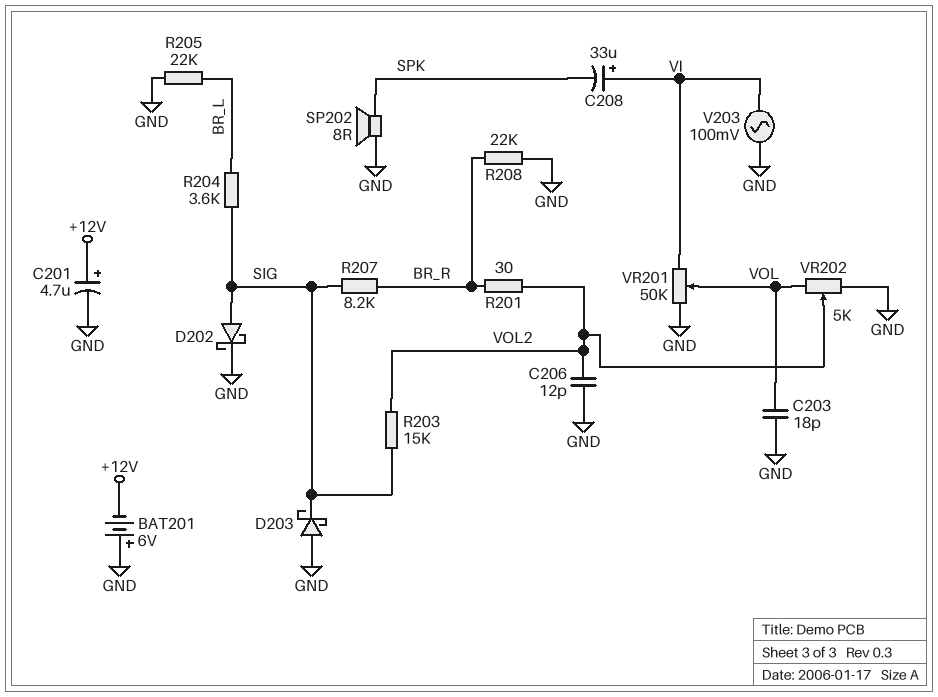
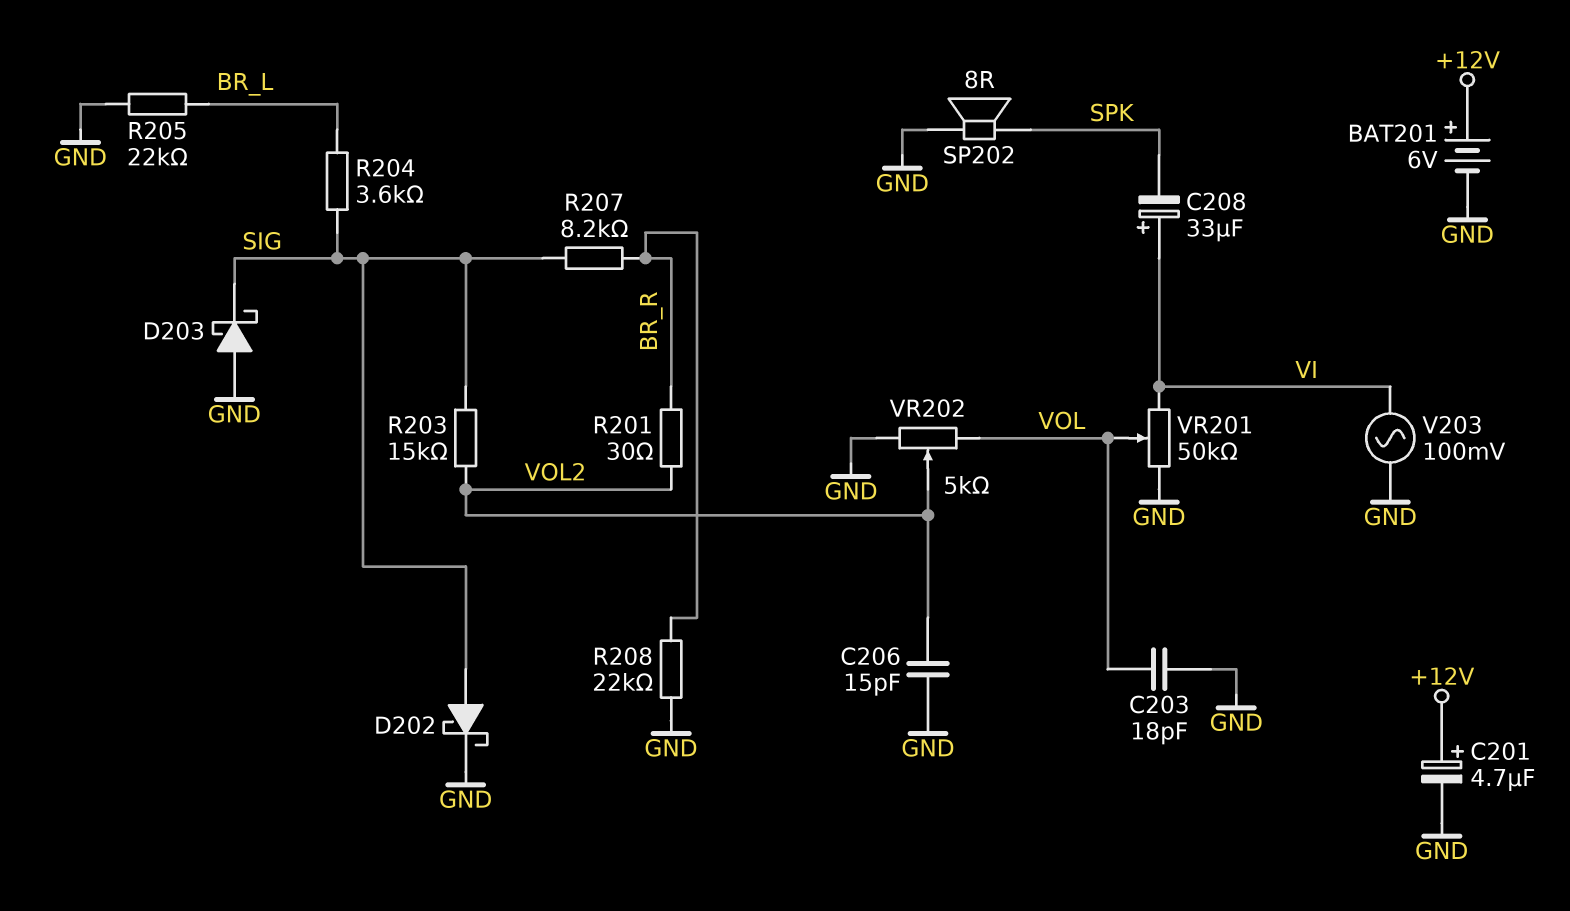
BAT201: 6V (plus GND, minus +12V) -> 6V (plus +12V, minus GND)
C206: 12pF (GND, VOL2) -> 15pF (GND, VOL2)

